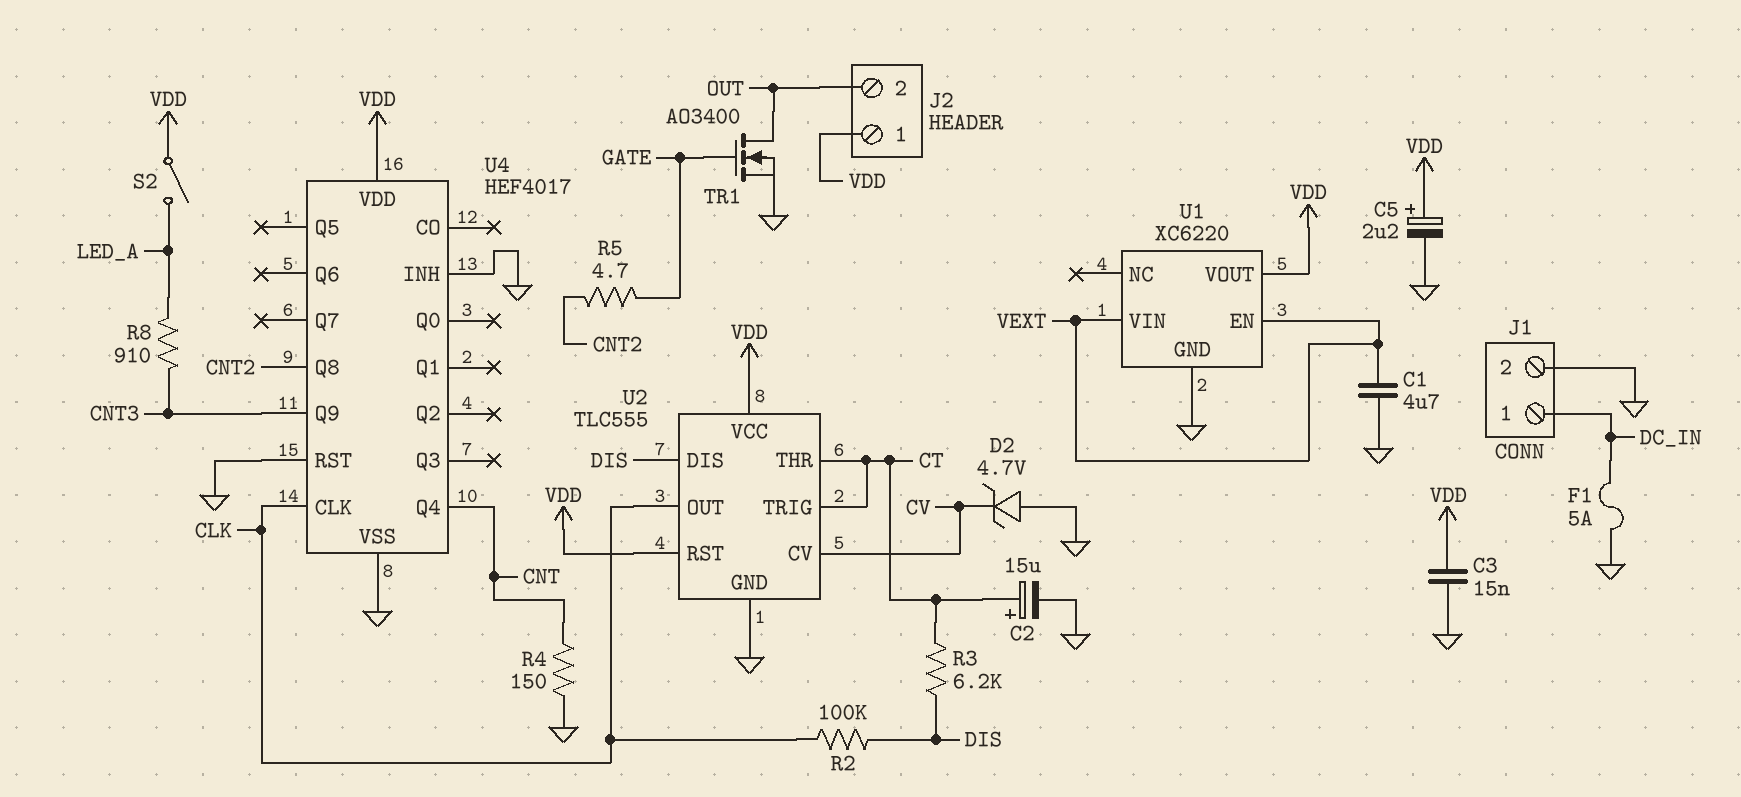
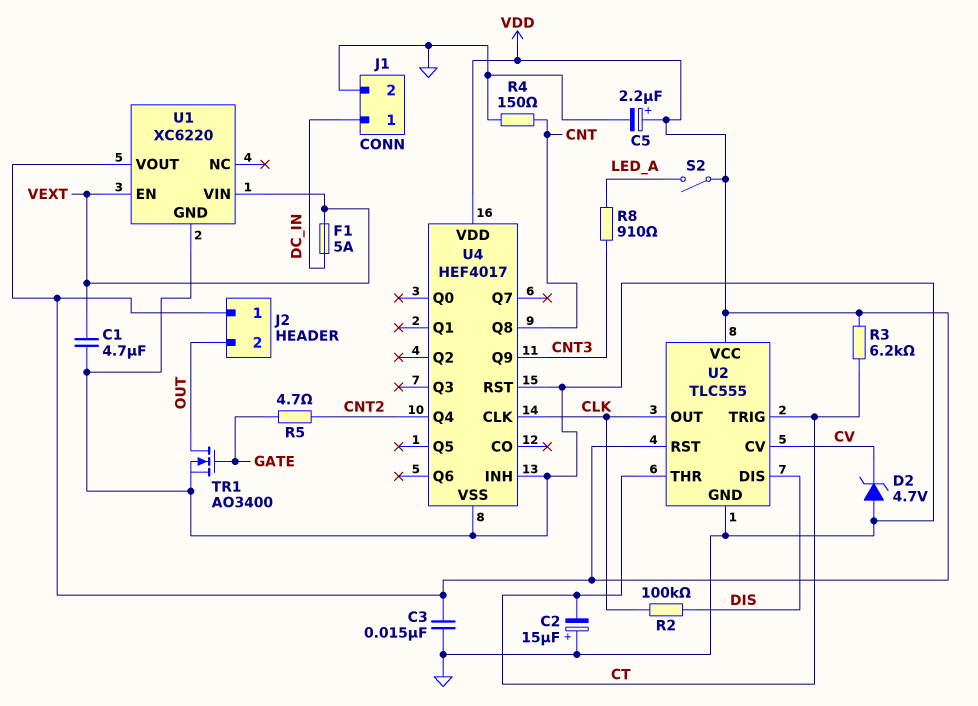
C2: 15uF (plus CT, minus GND) -> 15uF (plus GND, minus CT)
F1: 5A (DC_IN, GND) -> 5A (DC_IN, VEXT)
R3: 6.2k (CT, DIS) -> 6.2k (CT, VDD)
U4 pin Q4: CNT -> CNT2
U4 pin Q8: CNT2 -> CNT

